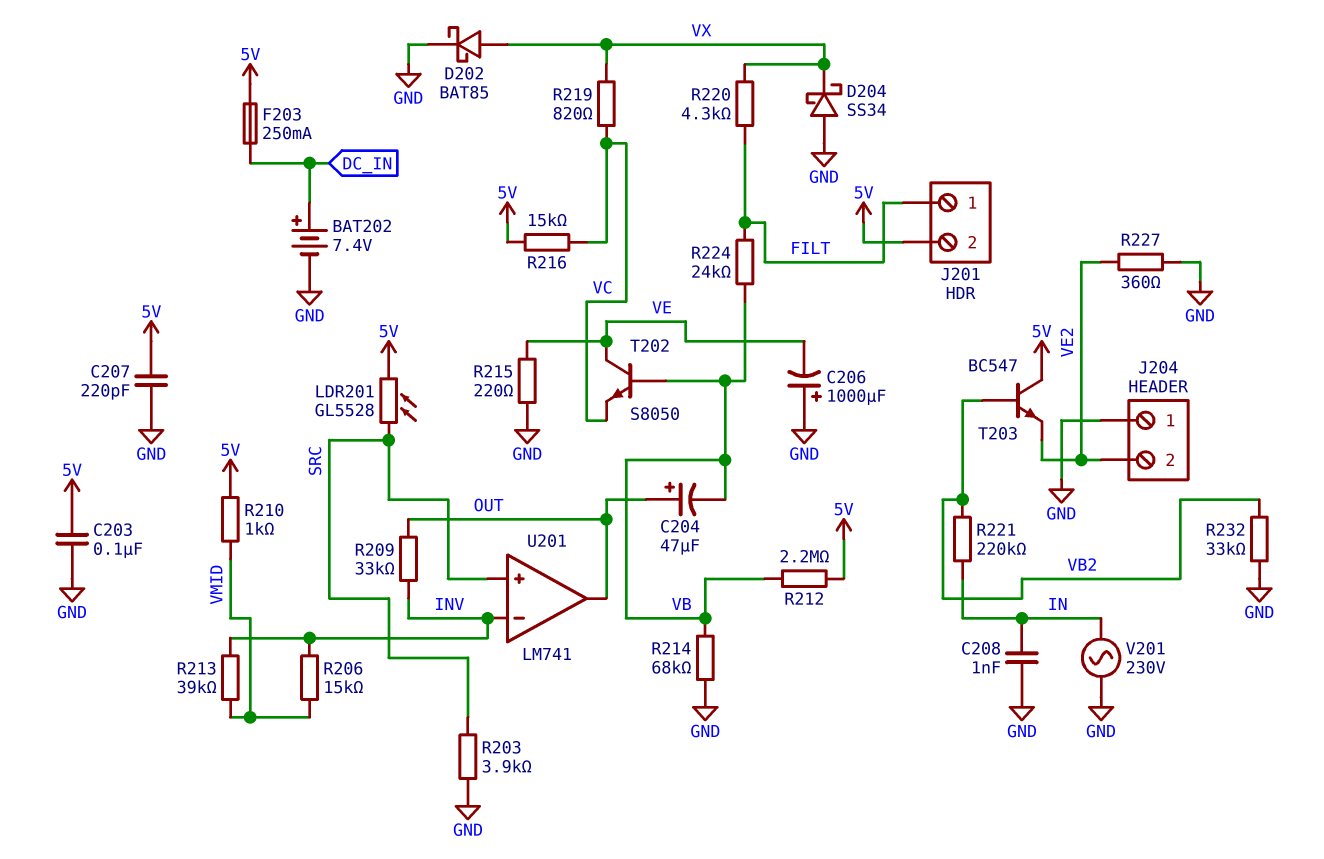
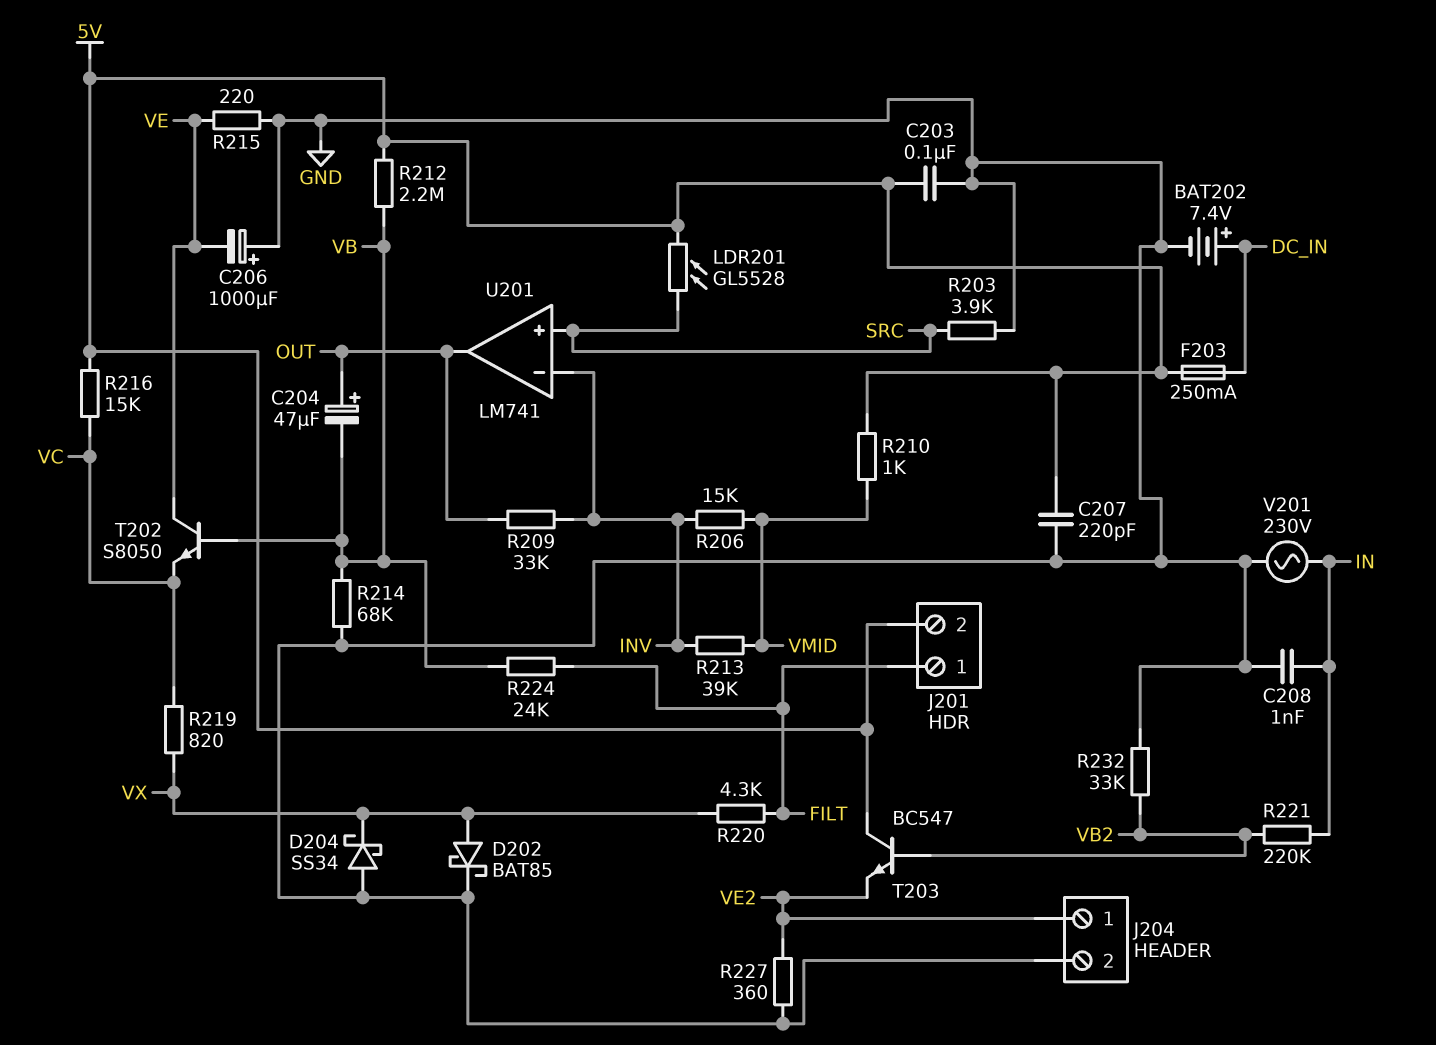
J204 pin 1: GND -> VE2
J204 pin 2: VE2 -> GND

